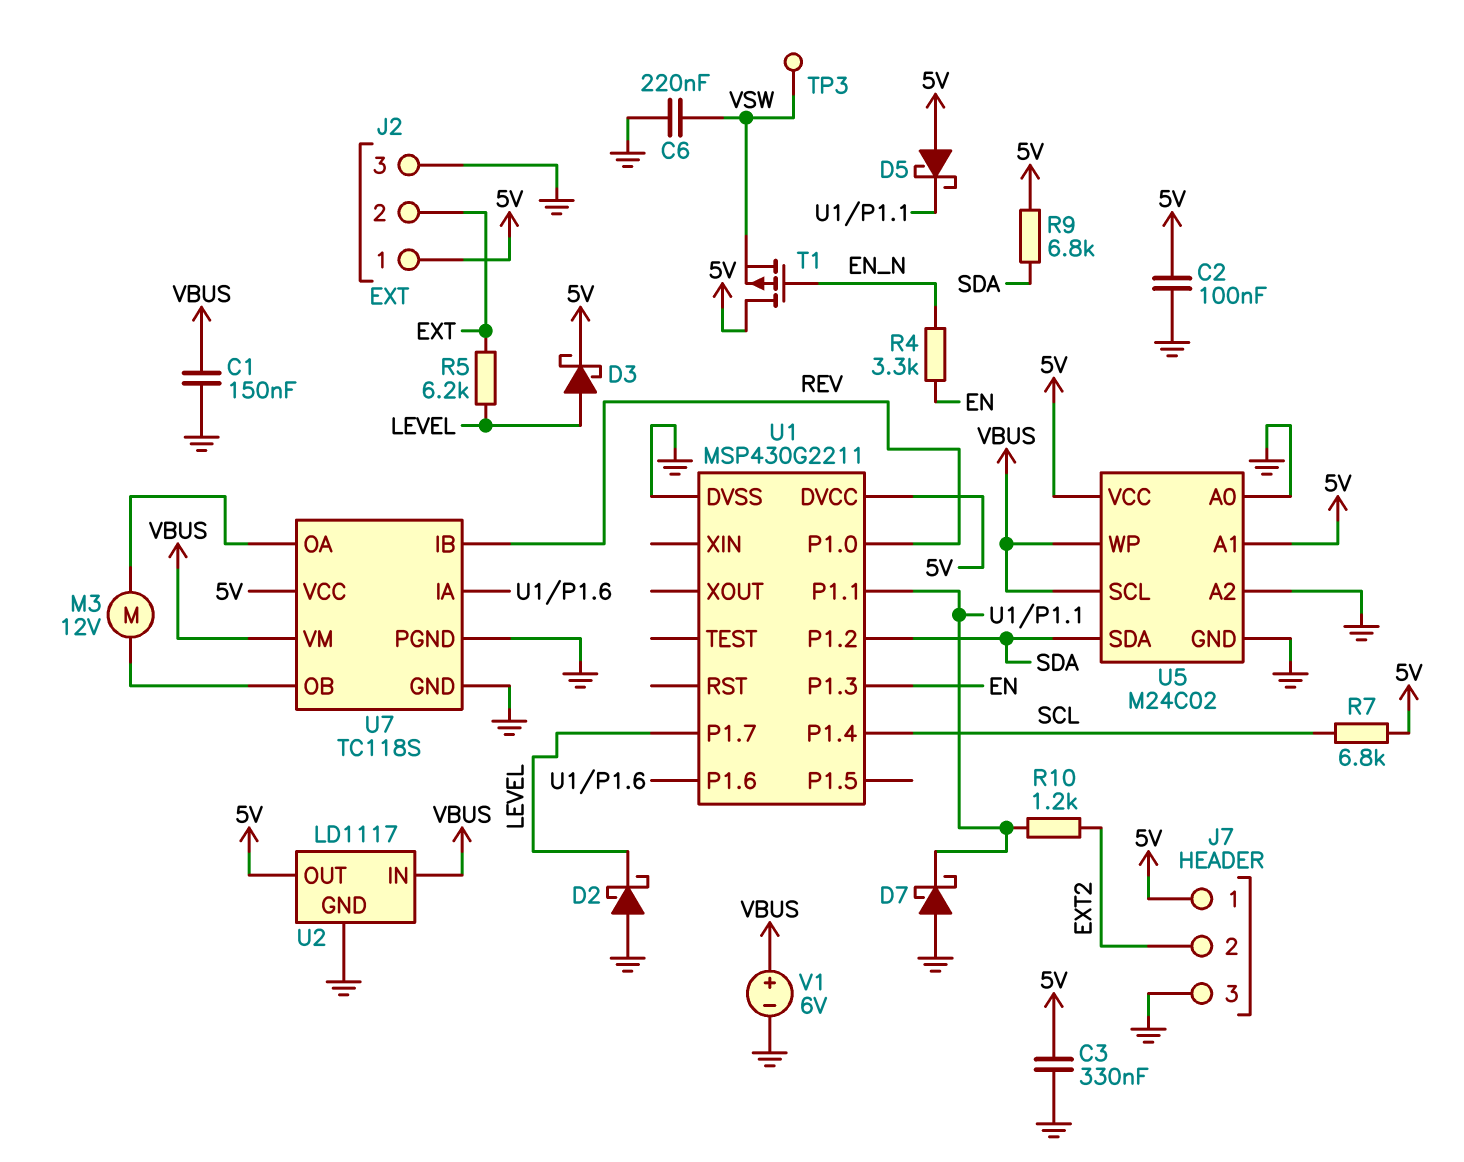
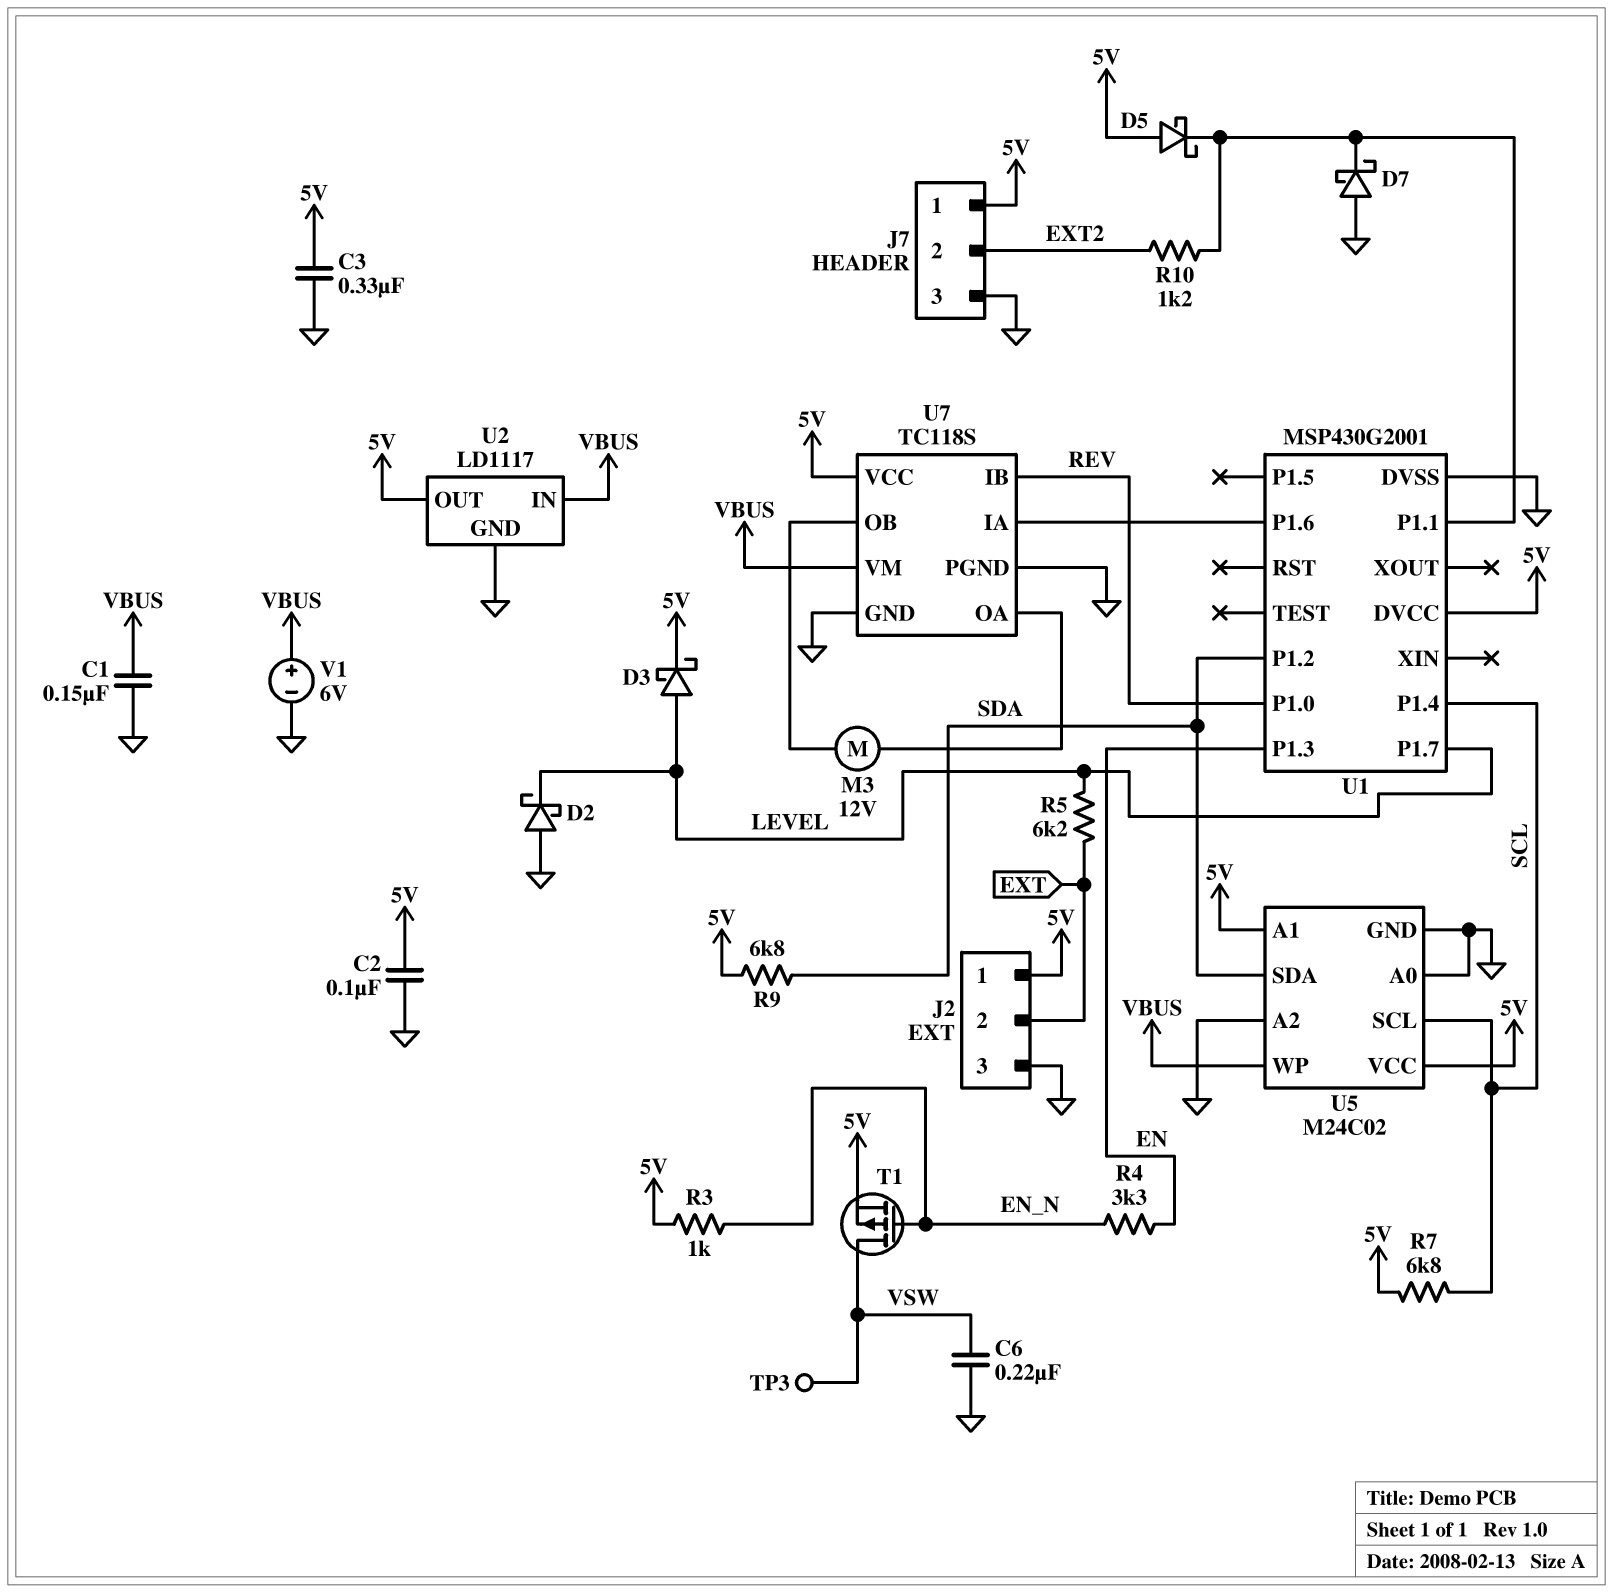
R3: none -> 1k (5V, EN_N)
T1: PMOS (G EN_N, D 5V, S VSW) -> PMOS (G EN_N, D VSW, S 5V)
U1: MSP430G2211 -> MSP430G2001
U5 pin SCL: VBUS -> SCL

